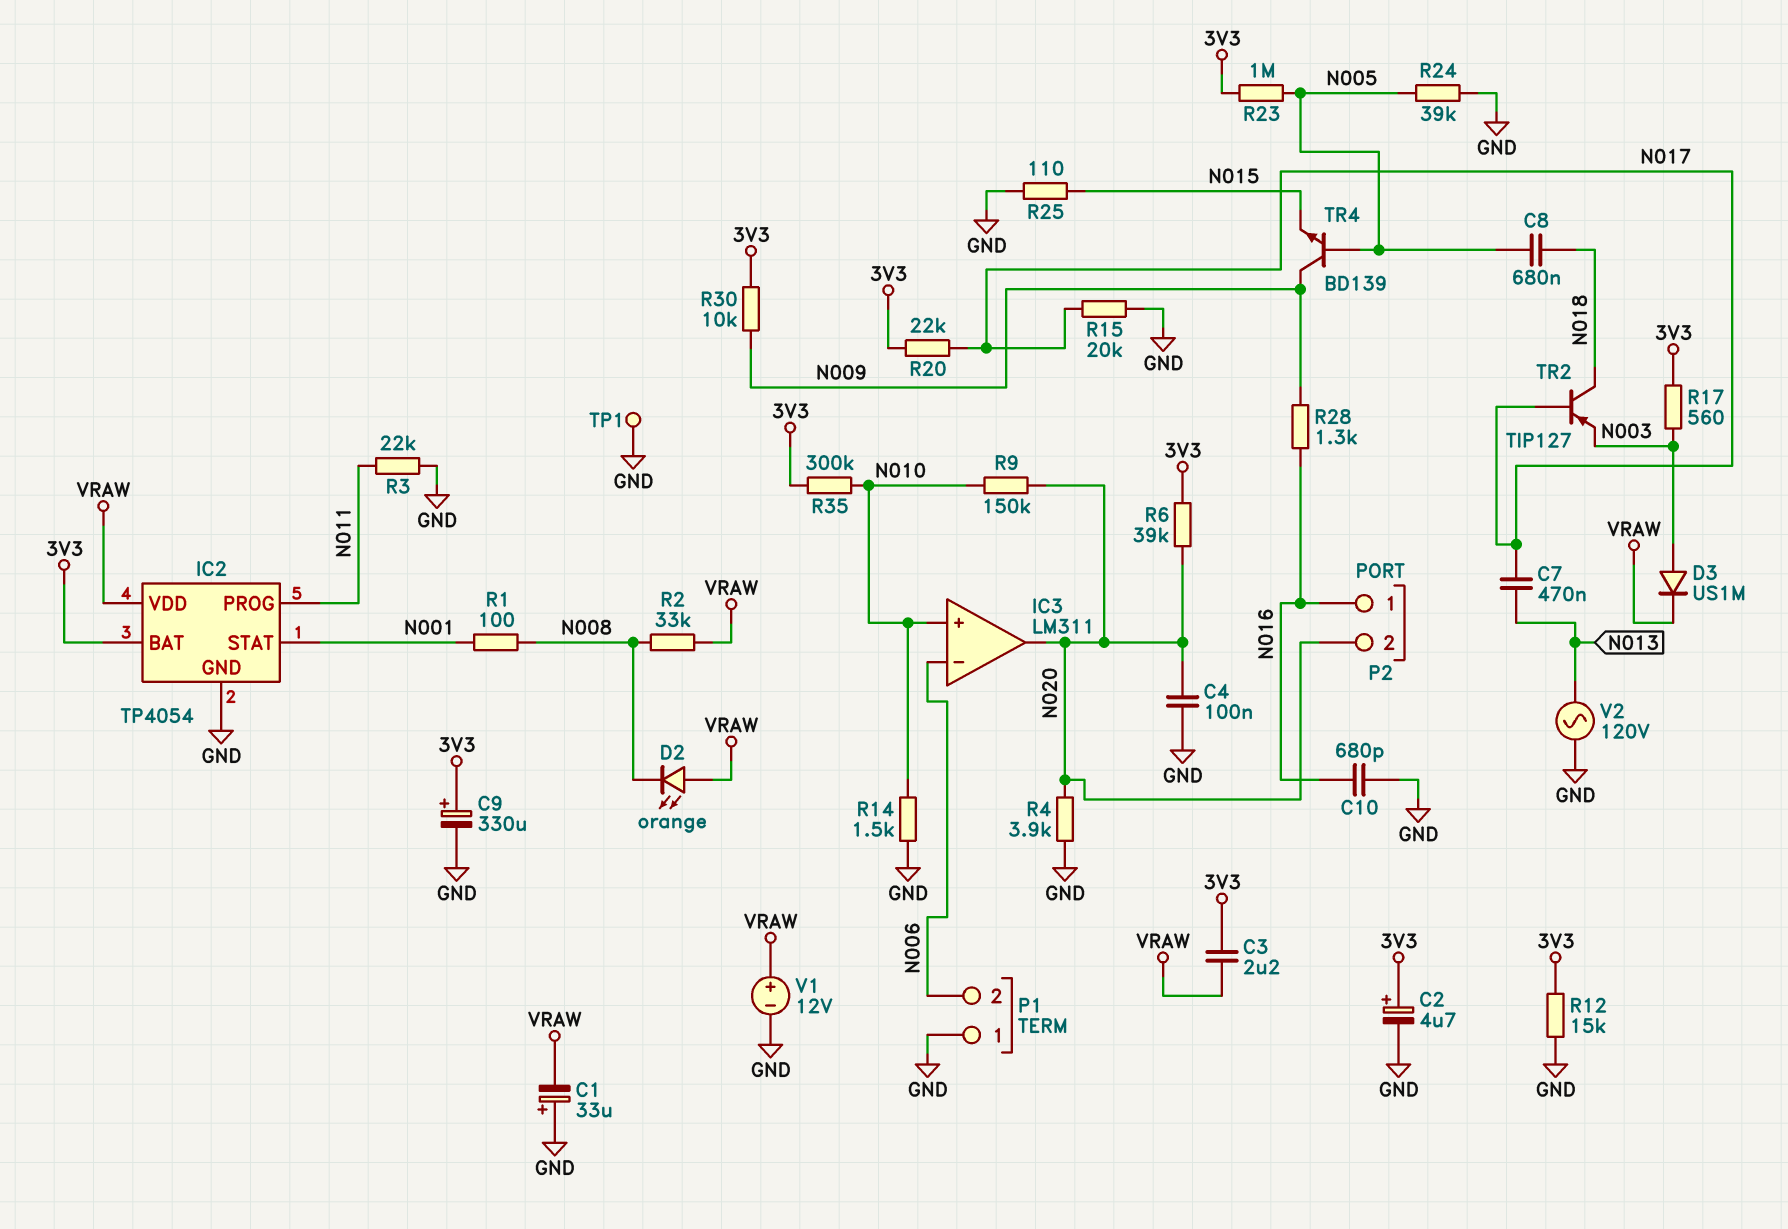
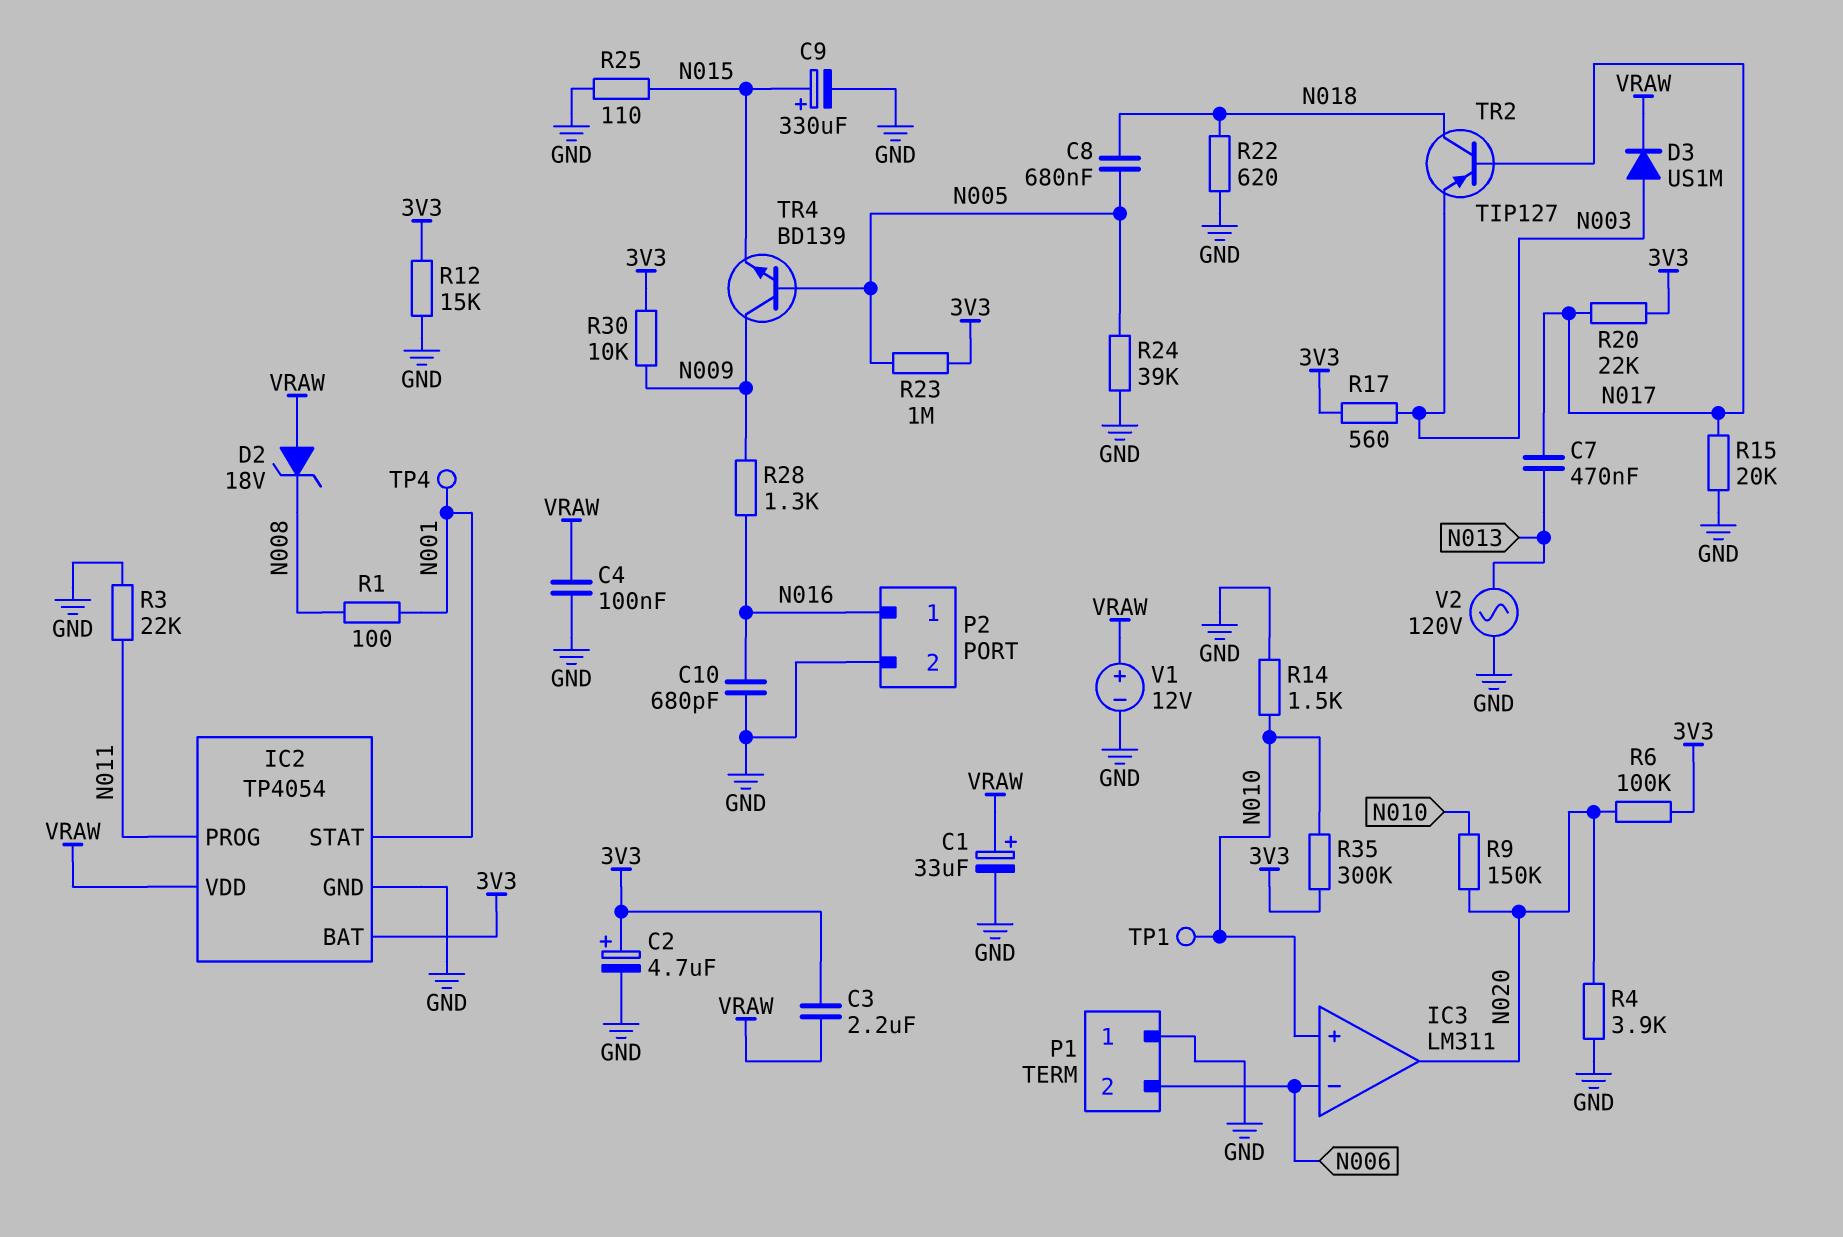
C1: 33uF (plus GND, minus VRAW) -> 33uF (plus VRAW, minus GND)
C4: 100nF (GND, N020) -> 100nF (GND, VRAW)
C9: 330uF (plus 3V3, minus GND) -> 330uF (plus N015, minus GND)
D2: LED orange (A VRAW, K N008) -> zener 18V (A VRAW, K N008)
P2 pin 2: N020 -> GND
R2: 33k (N008, VRAW) -> none
R6: 39k (3V3, N020) -> 100k (3V3, N020)
R22: none -> 620 (GND, N018)
TP1: test point (GND) -> test point (N010)
TP4: none -> test point (N001)

